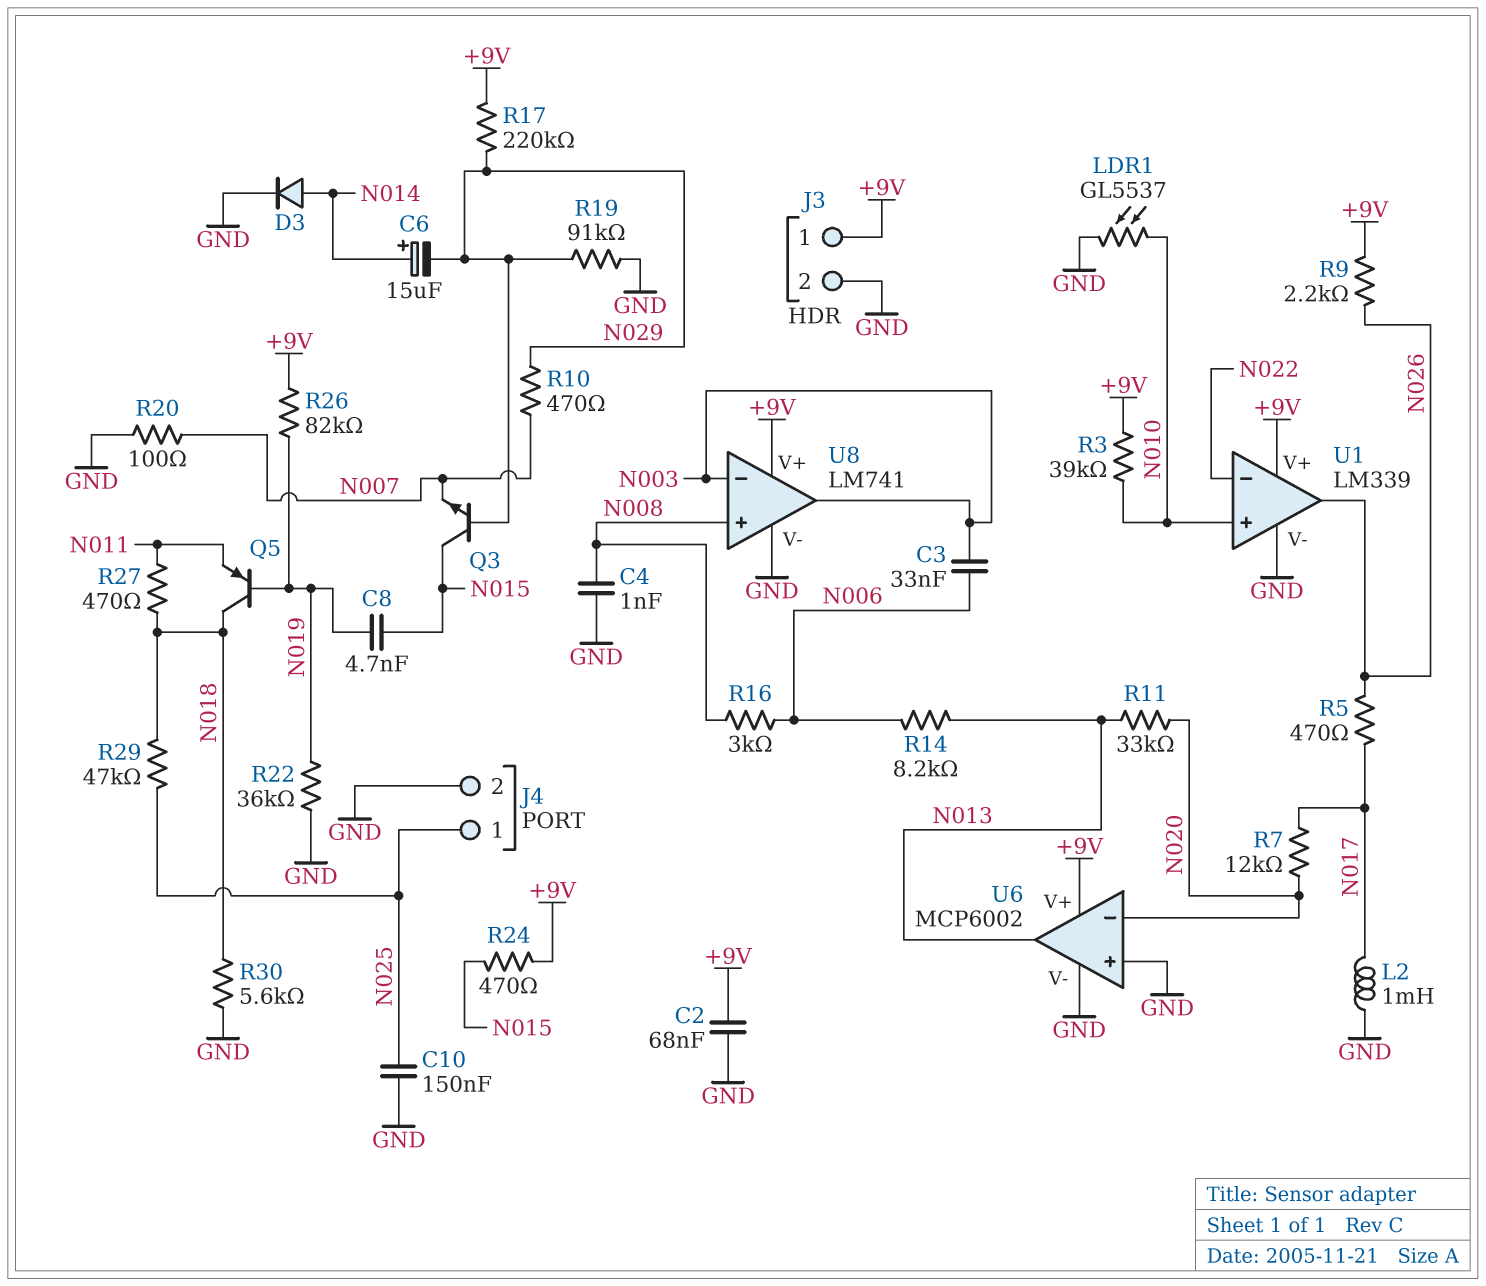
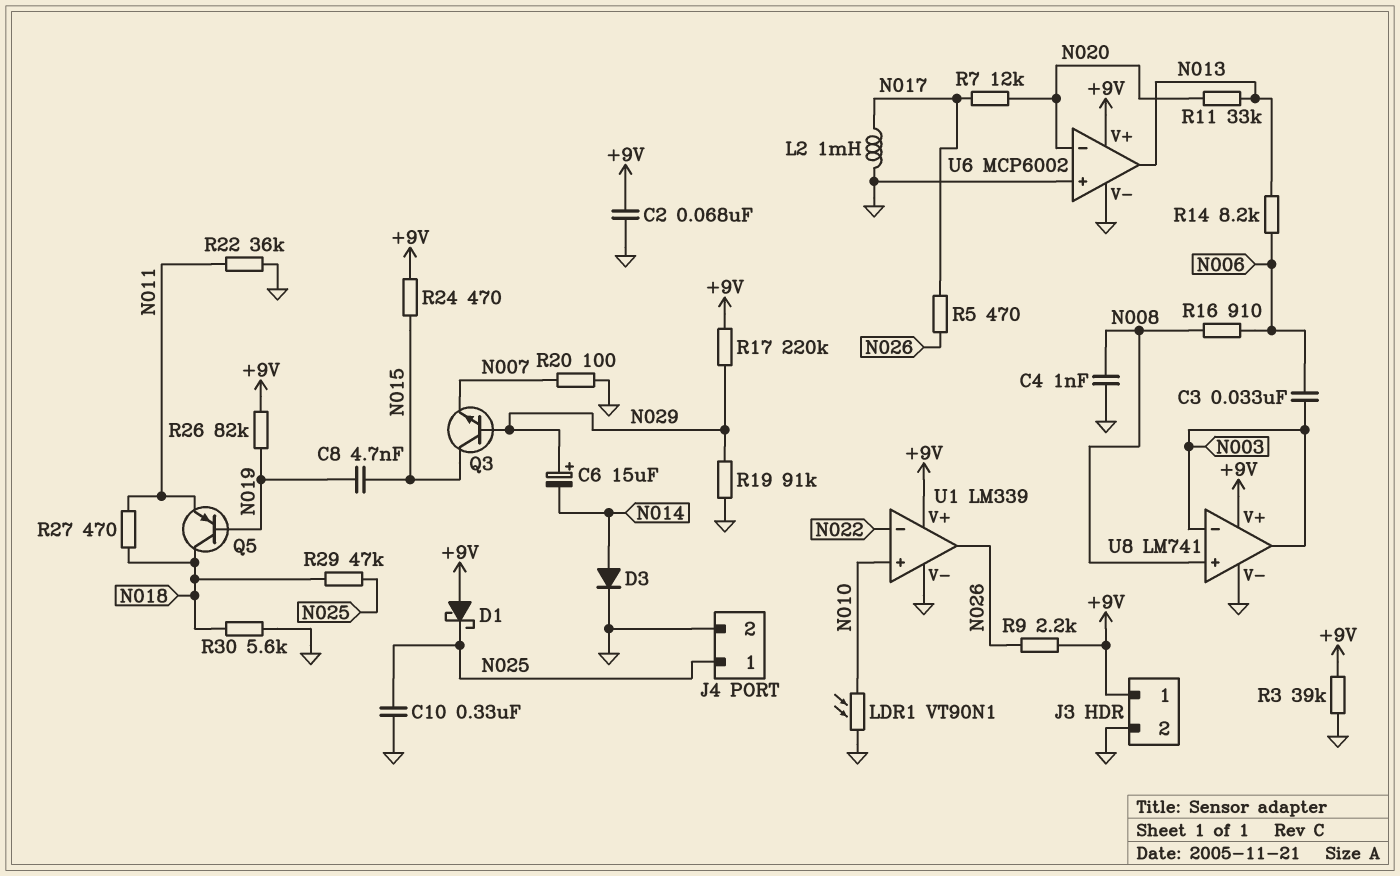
C6: 15uF (plus N014, minus N029) -> 15uF (plus N029, minus N014)
C10: 150nF (GND, N025) -> 330nF (GND, N025)
D1: none -> schottky (A +9V, K N025)
LDR1: GL5537 (GND, N010) -> VT90N1 (GND, N010)
R3: 39k (+9V, N010) -> 39k (+9V, GND)
R10: 470 (N007, N029) -> none
R16: 3k (N006, N008) -> 910 (N006, N008)
R22: 36k (GND, N019) -> 36k (GND, N011)

